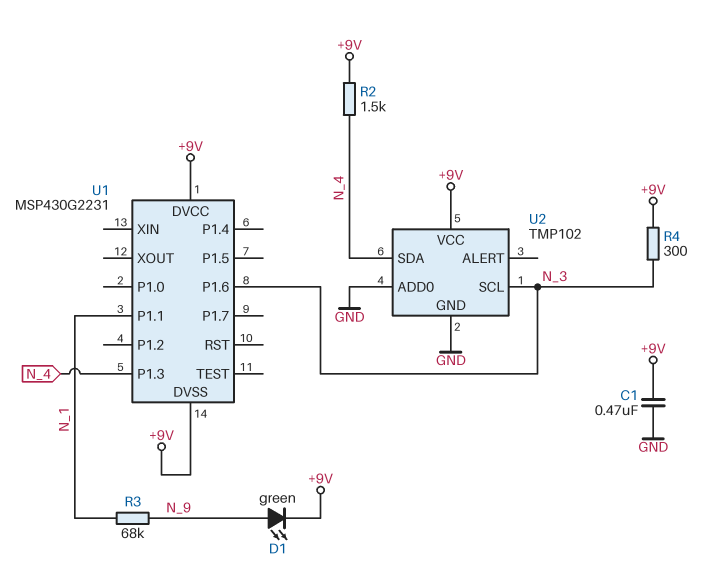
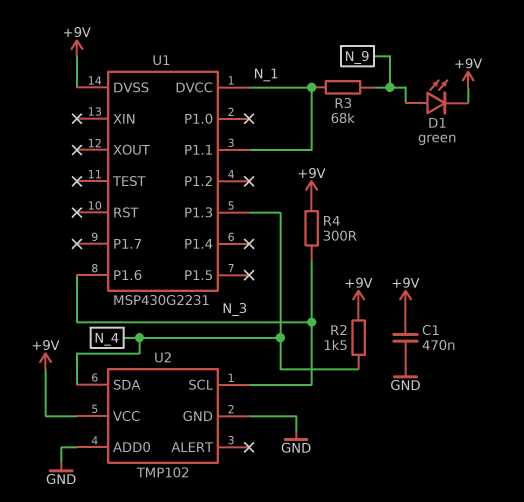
U1 pin DVCC: +9V -> N_1

